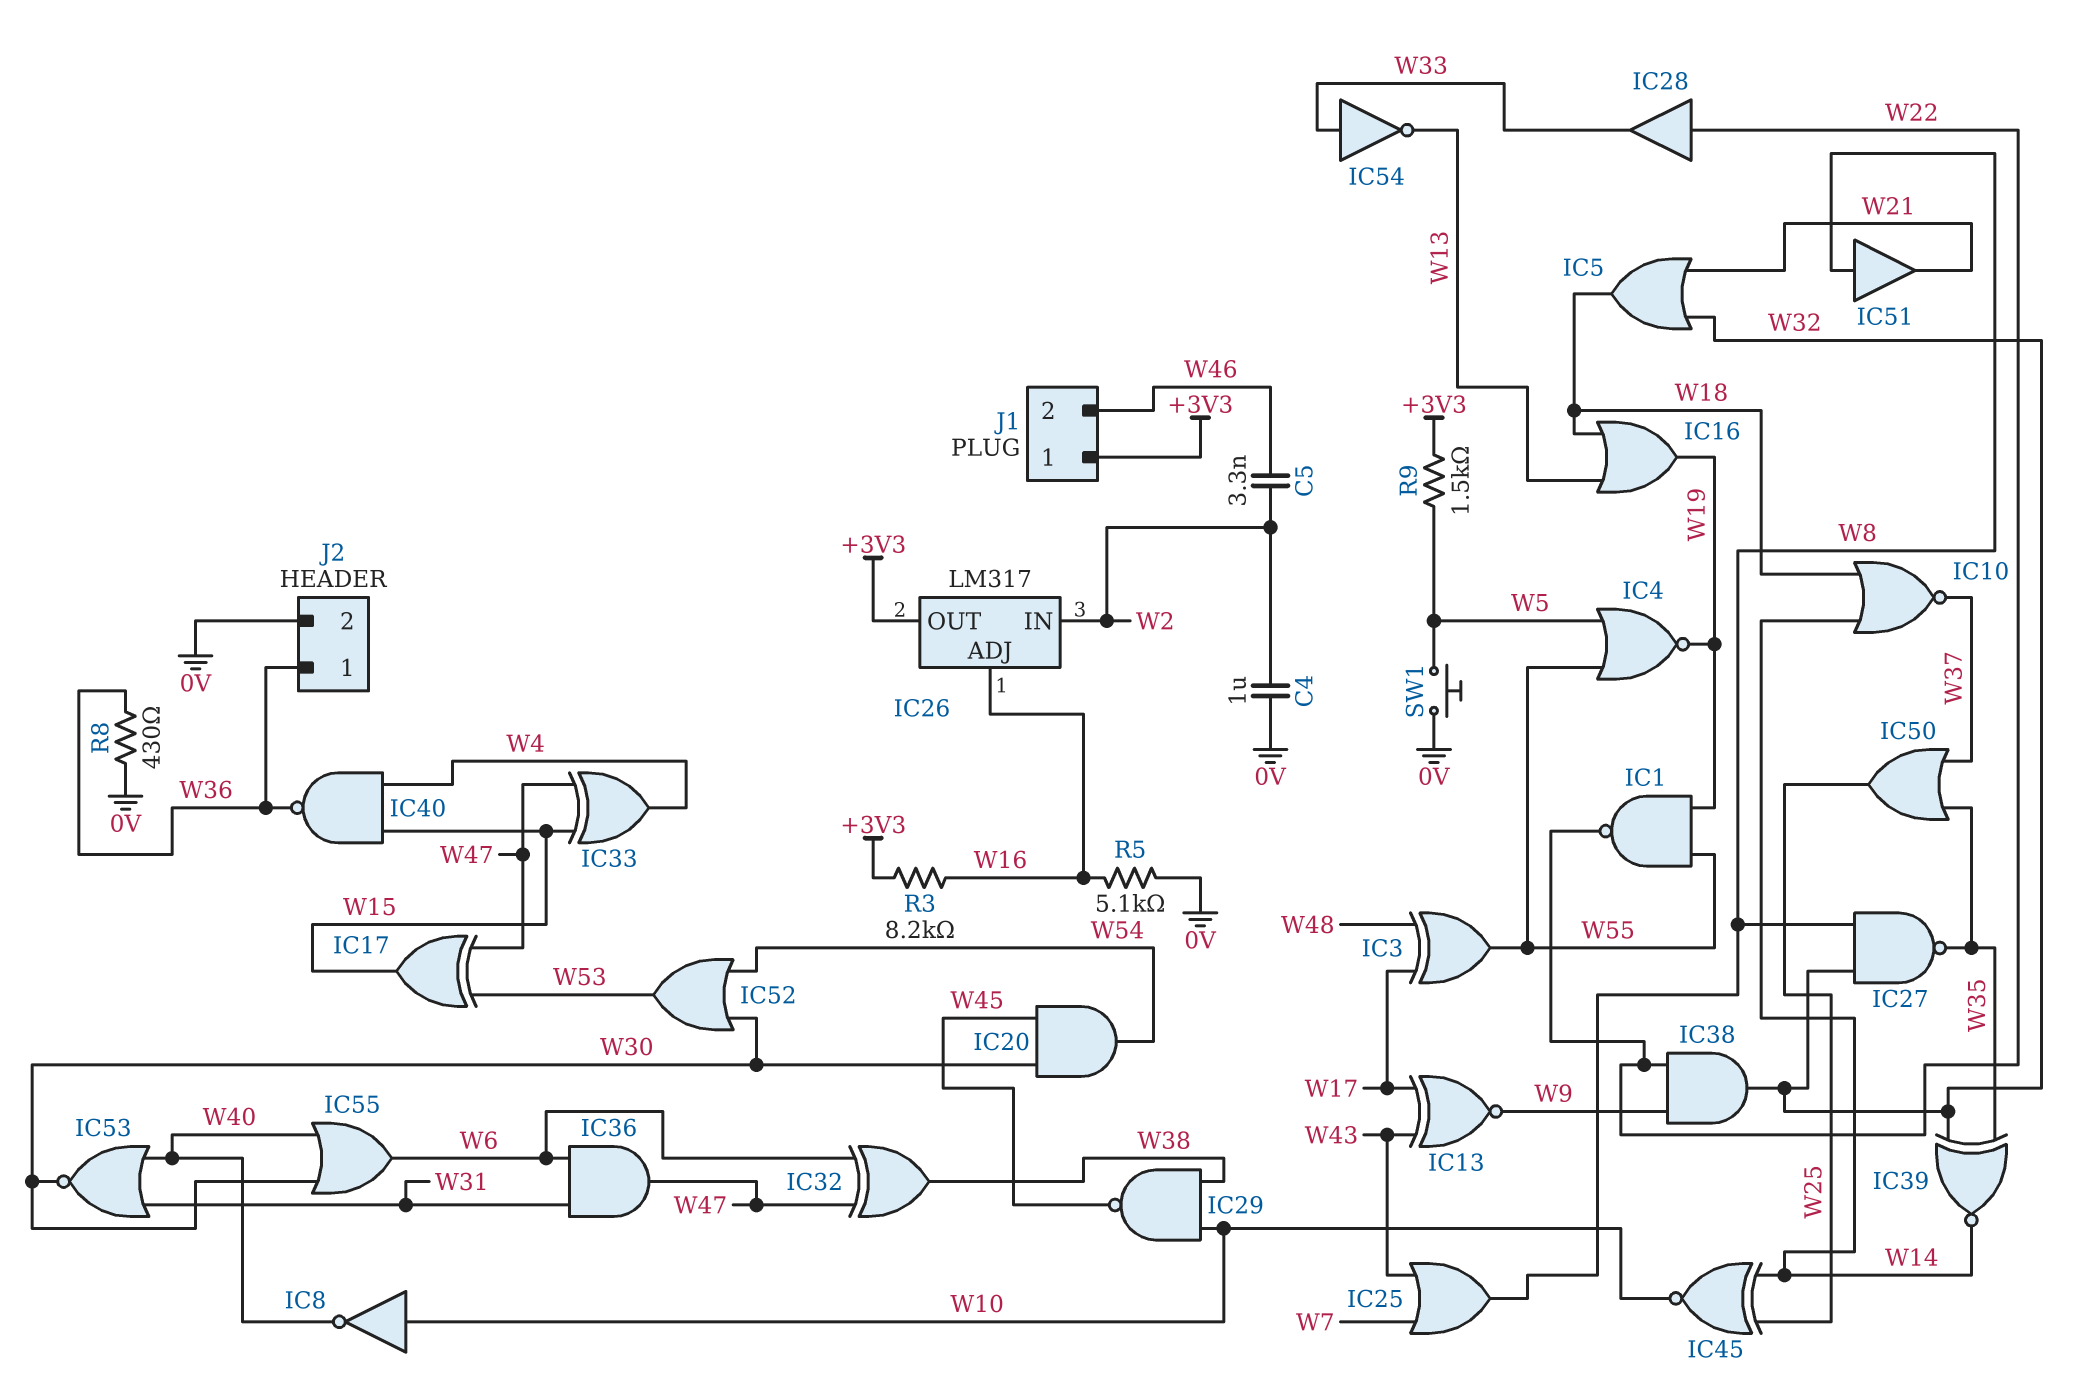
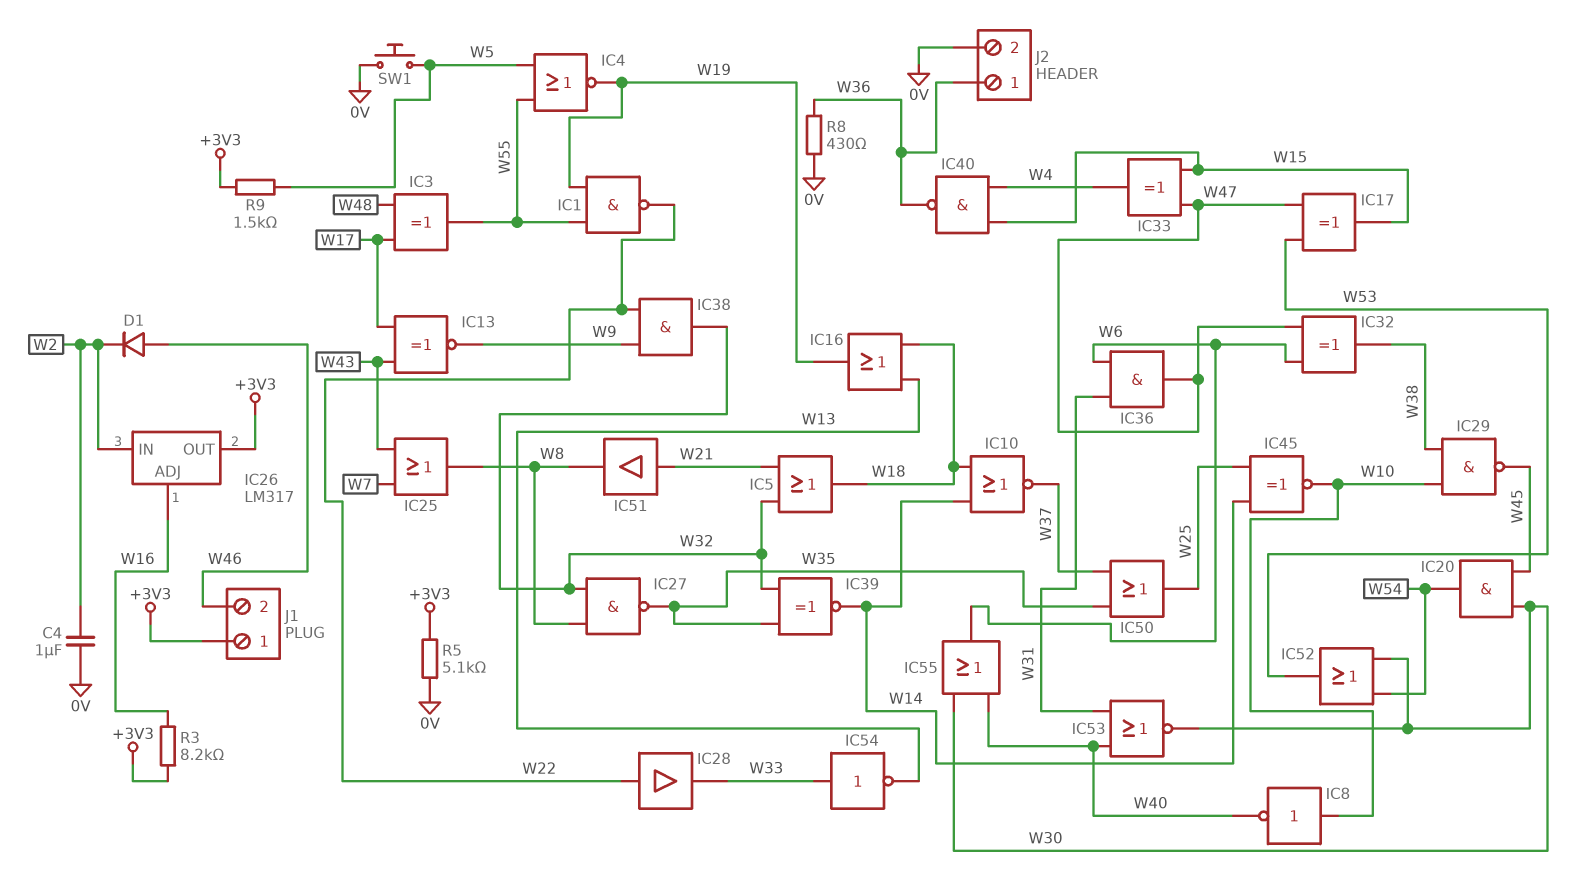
C5: 3.3nF (W2, W46) -> none
D1: none -> diode (A W46, K W2)
IC51: buffer (in W8, out W21) -> buffer (in W21, out W8)
R5: 5.1k (0V, W16) -> 5.1k (+3V3, 0V)

